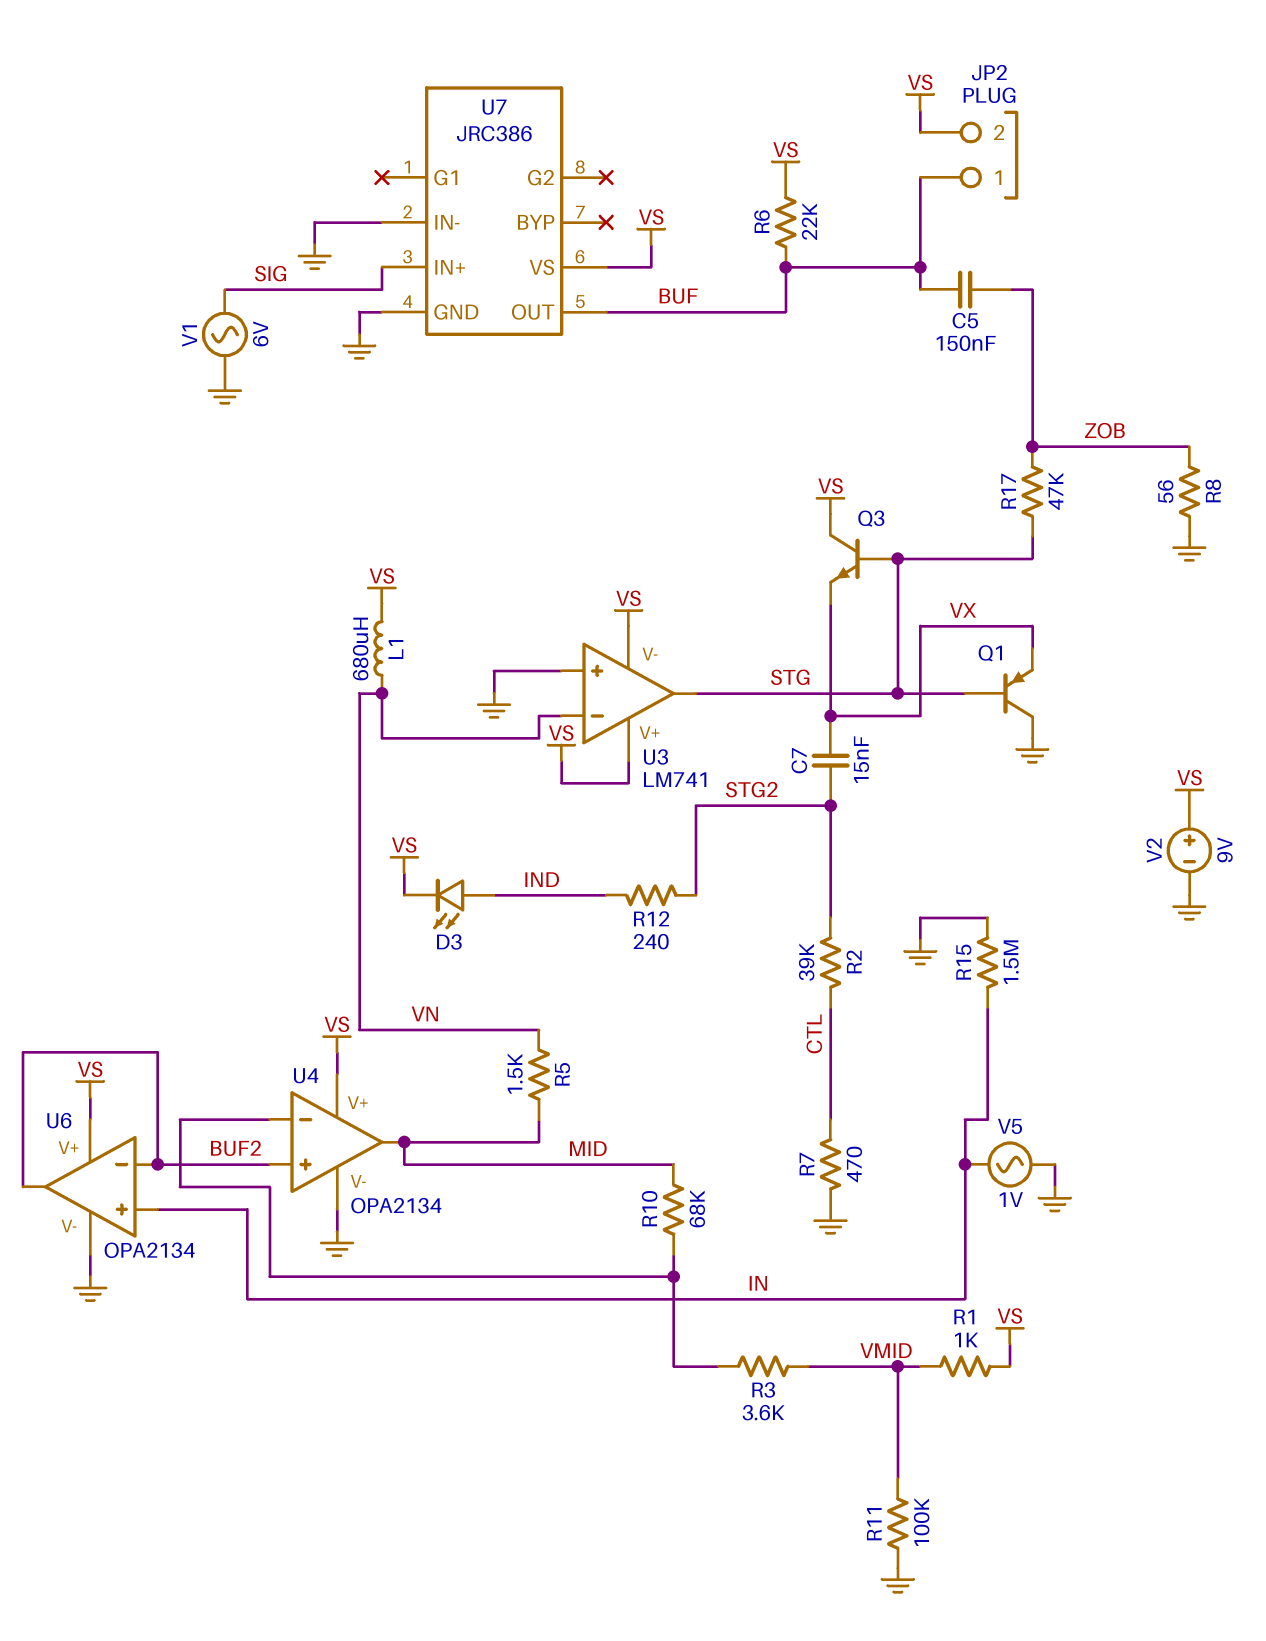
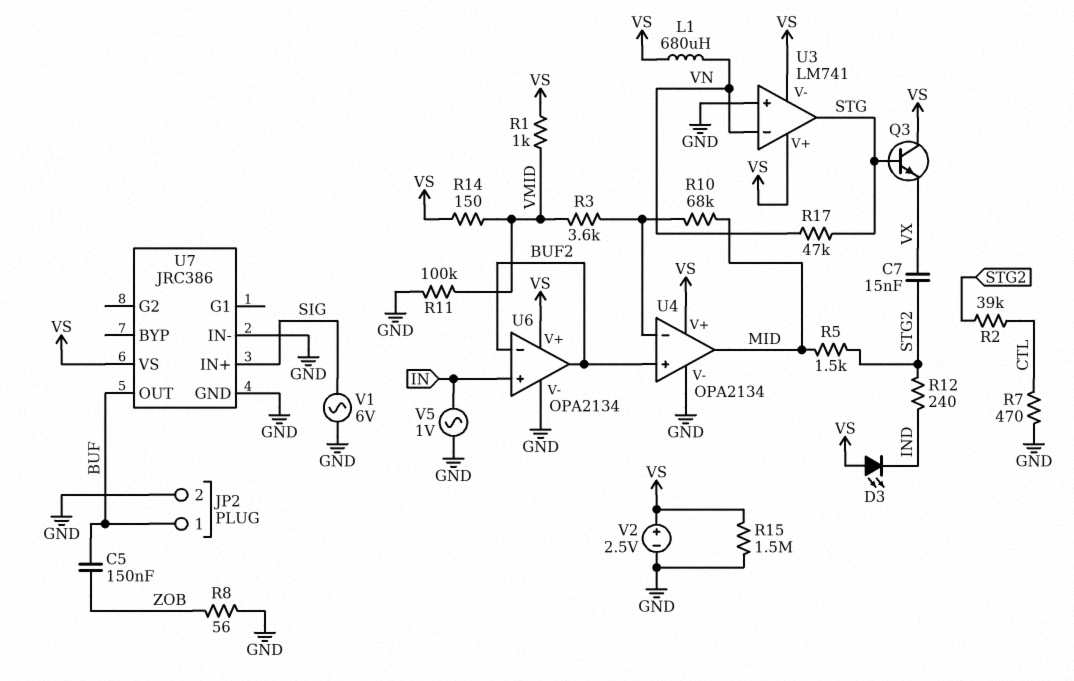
D3: LED (A IND, K VS) -> LED (A VS, K IND)
JP2 pin 2: VS -> GND
Q1: PNP (B STG, C GND, E VX) -> none
R5: 1.5k (MID, VN) -> 1.5k (MID, STG2)
R6: 22k (BUF, VS) -> none
R14: none -> 150 (VMID, VS)
R15: 1.5M (GND, IN) -> 1.5M (GND, VS)
R17: 47k (STG, ZOB) -> 47k (STG, VN)
V2: 9V (plus VS, minus GND) -> 2.5V (plus VS, minus GND)

